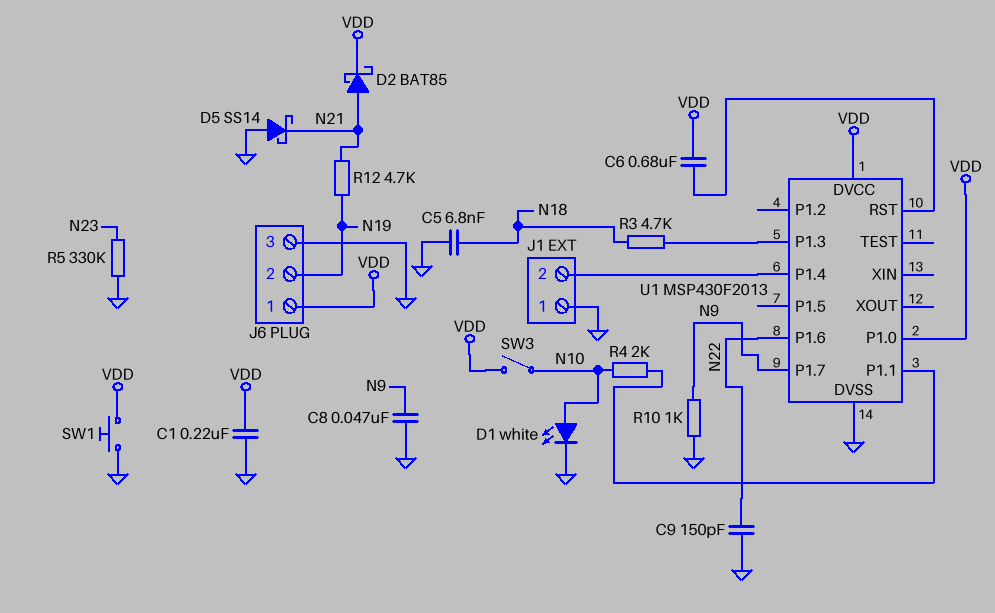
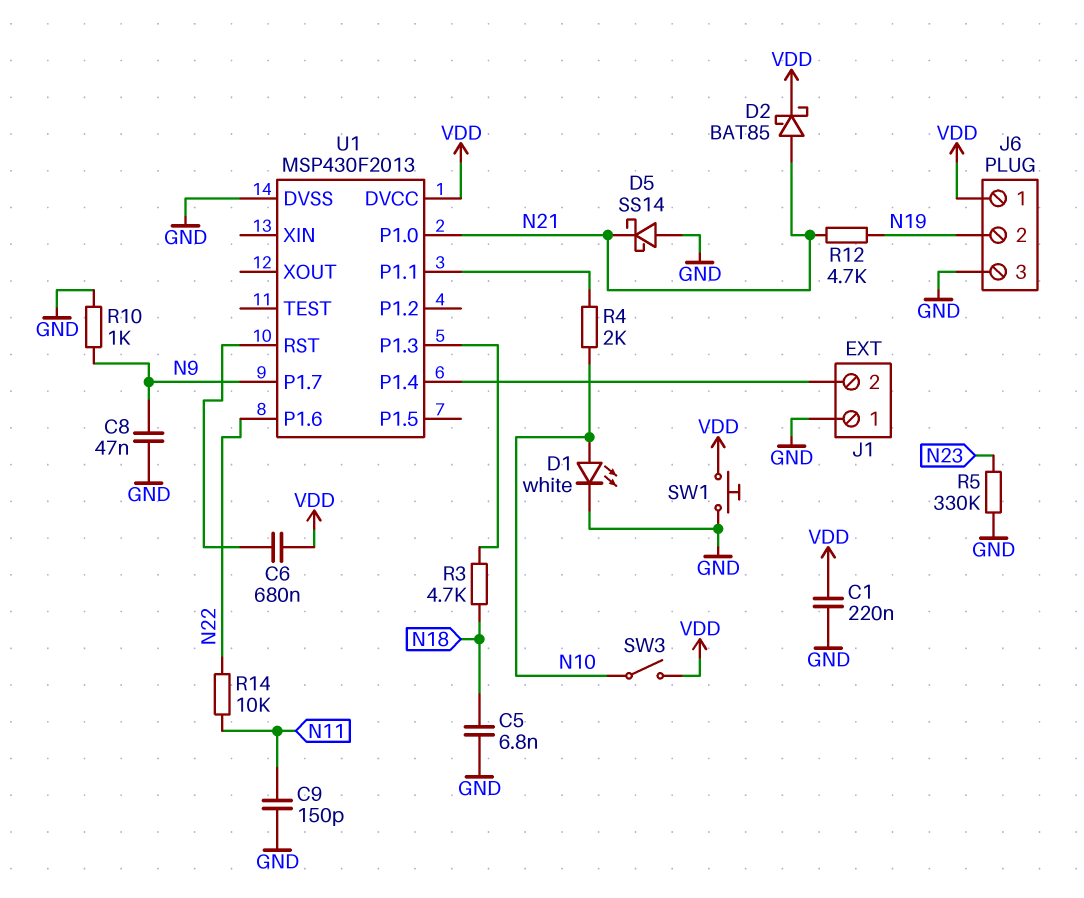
C9: 150pF (GND, N22) -> 150pF (GND, N11)
R14: none -> 10k (N11, N22)
U1 pin P1.0: VDD -> N21

